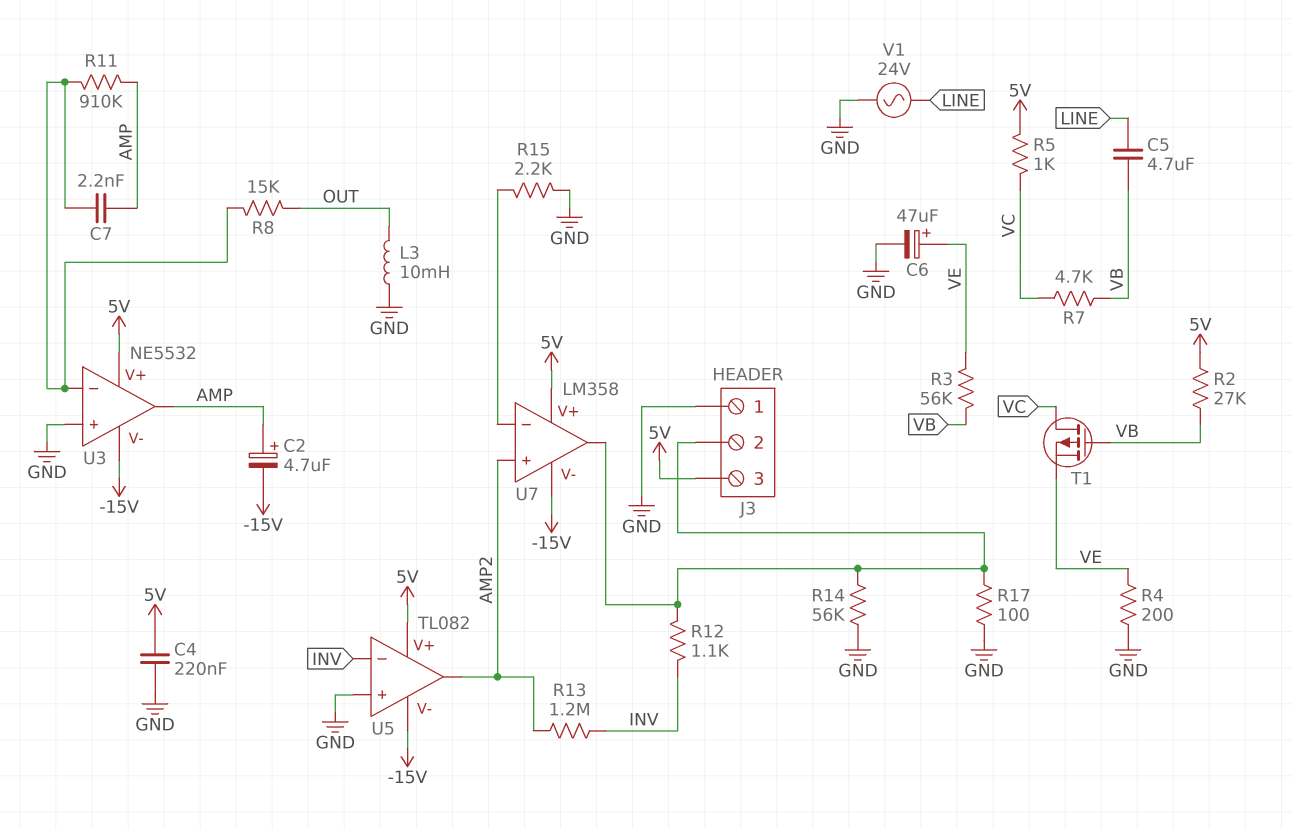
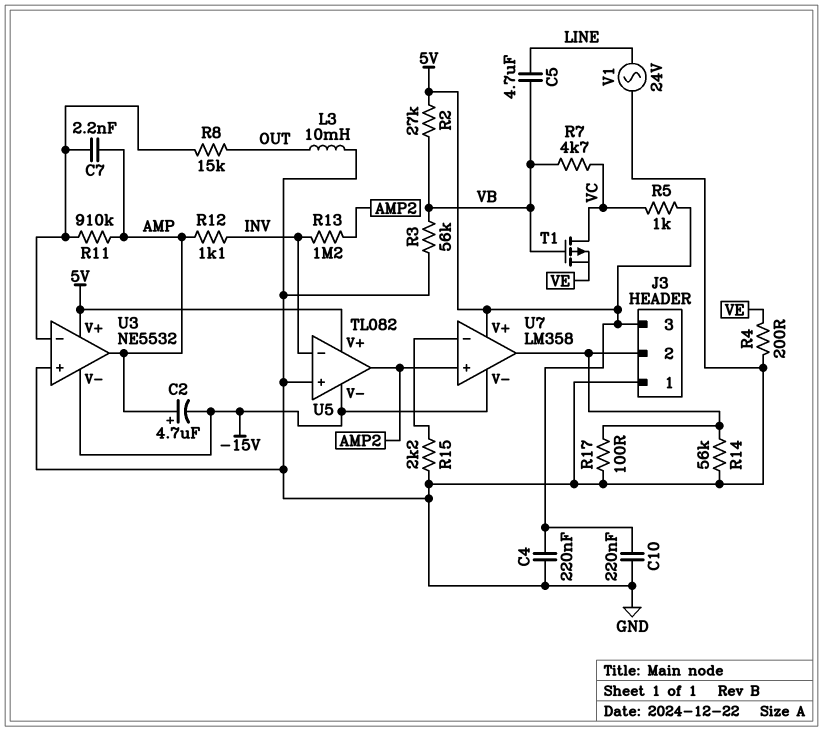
C6: 47uF (plus VE, minus GND) -> none
C10: none -> 220nF (5V, GND)
R3: 56k (VB, VE) -> 56k (GND, VB)
R12: 1.1k (INV, J3/2) -> 1.1k (AMP, INV)

